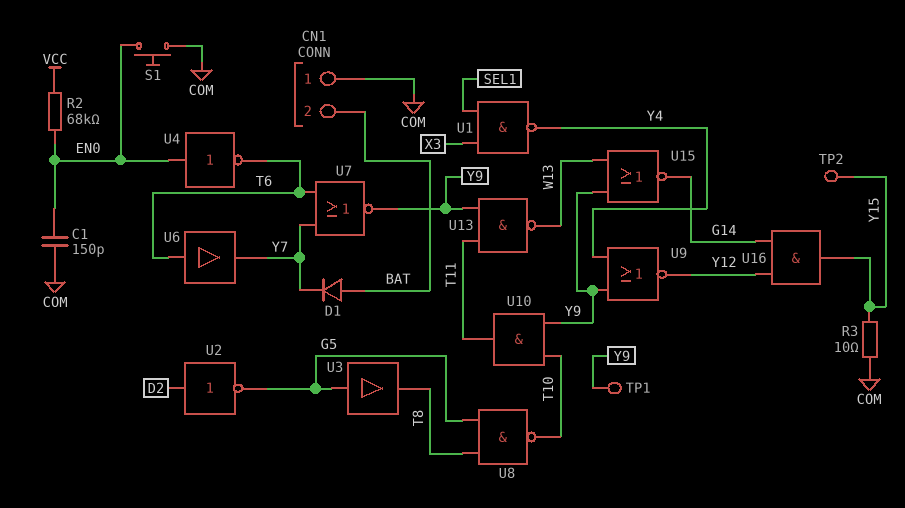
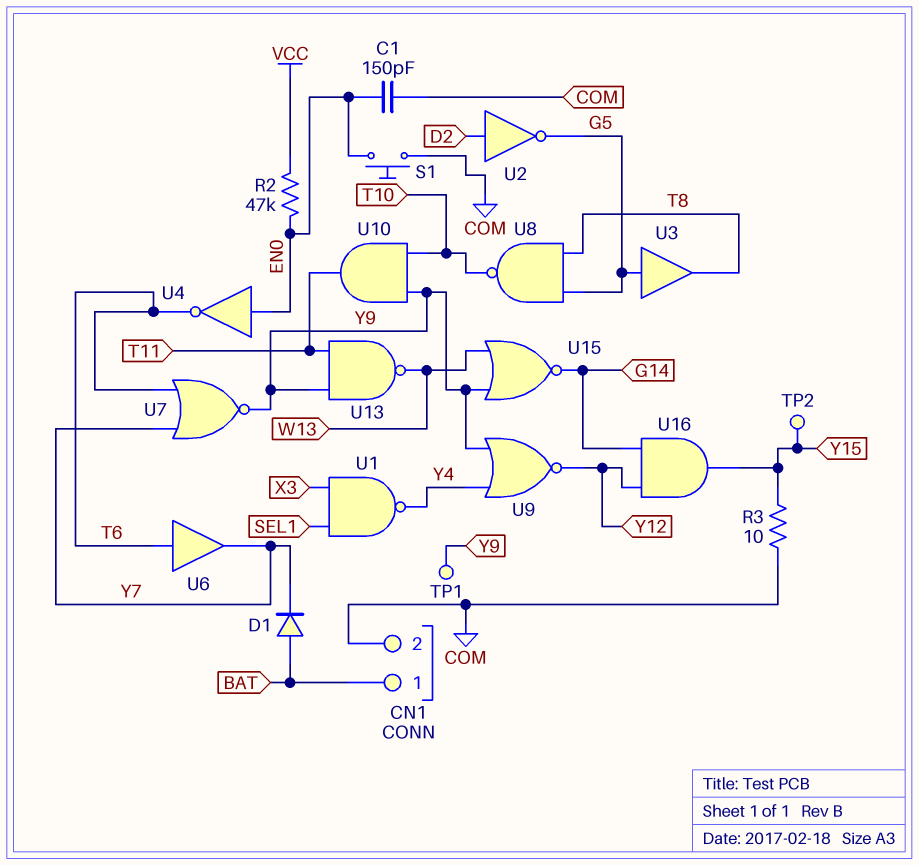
CN1 pin 1: COM -> BAT
CN1 pin 2: BAT -> COM
R2: 68k (EN0, VCC) -> 47k (EN0, VCC)

